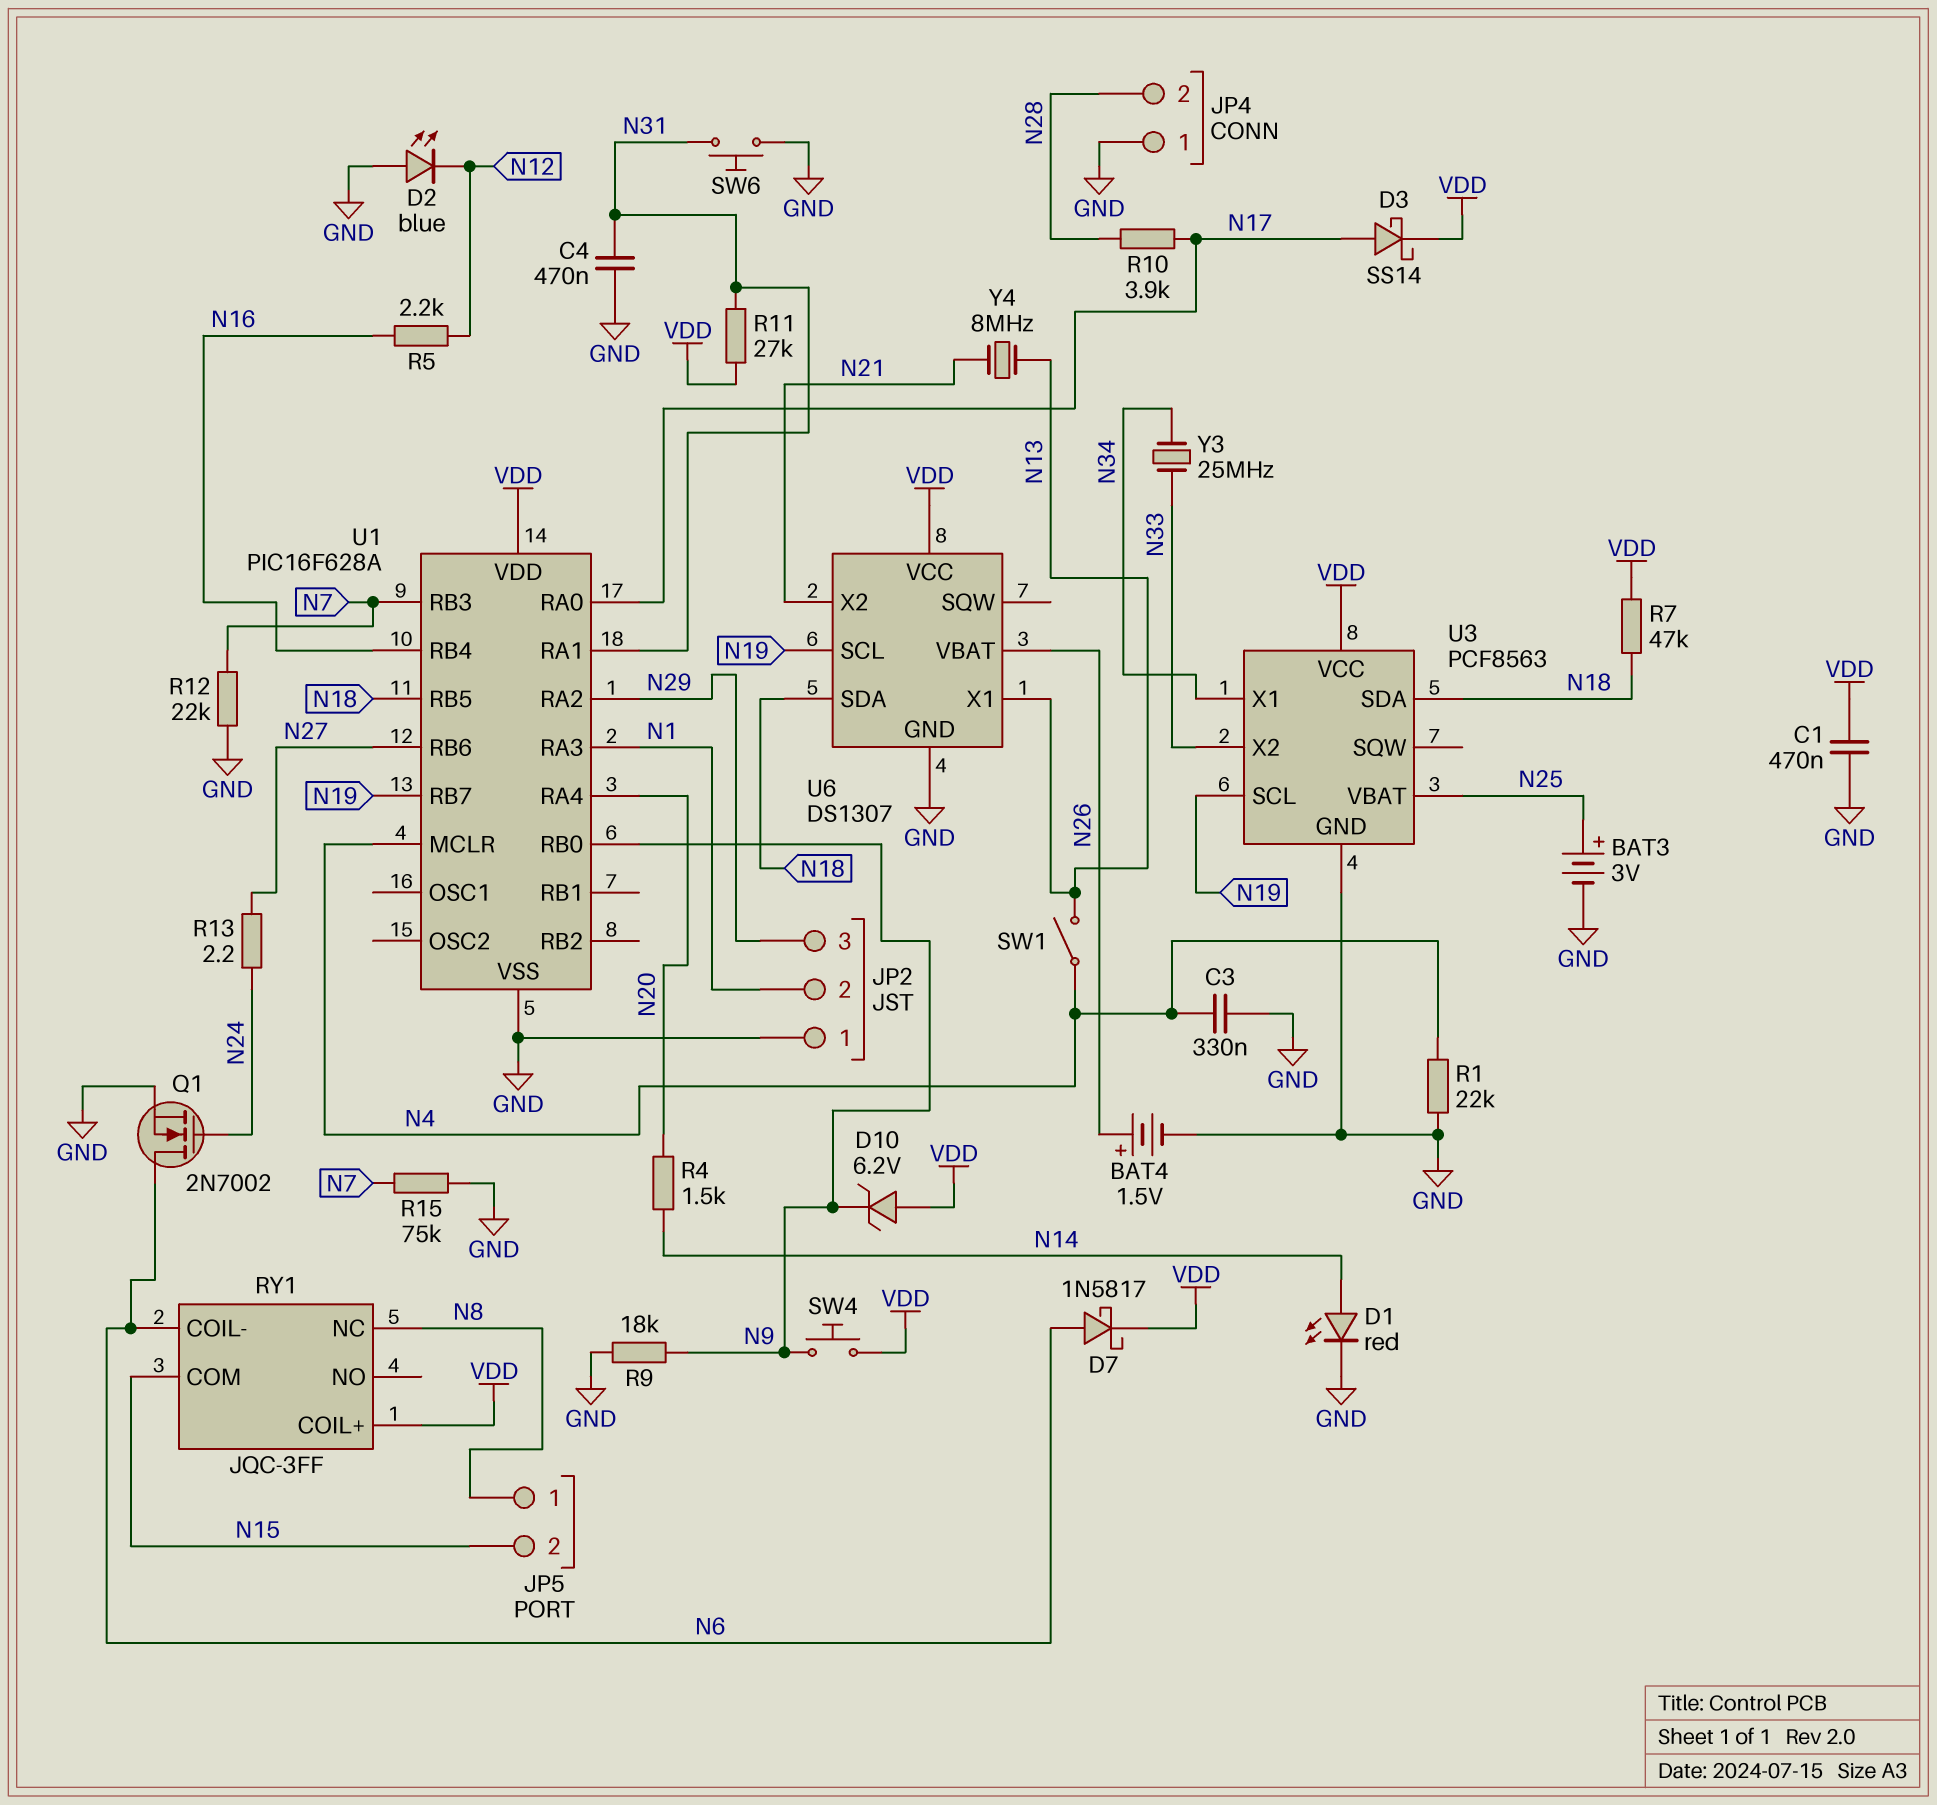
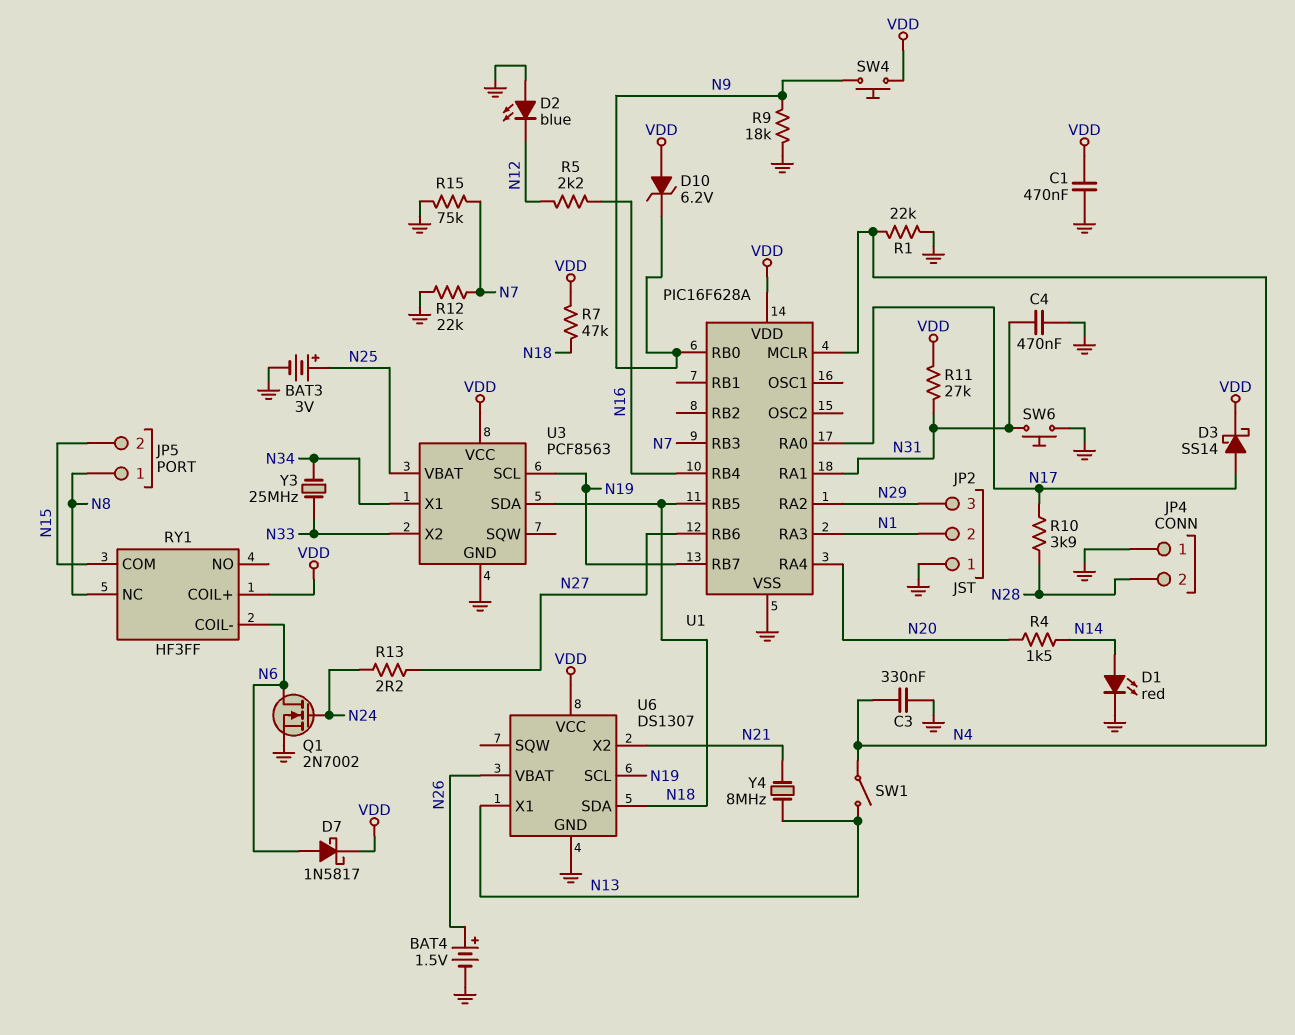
RY1: JQC-3FF -> HF3FF

